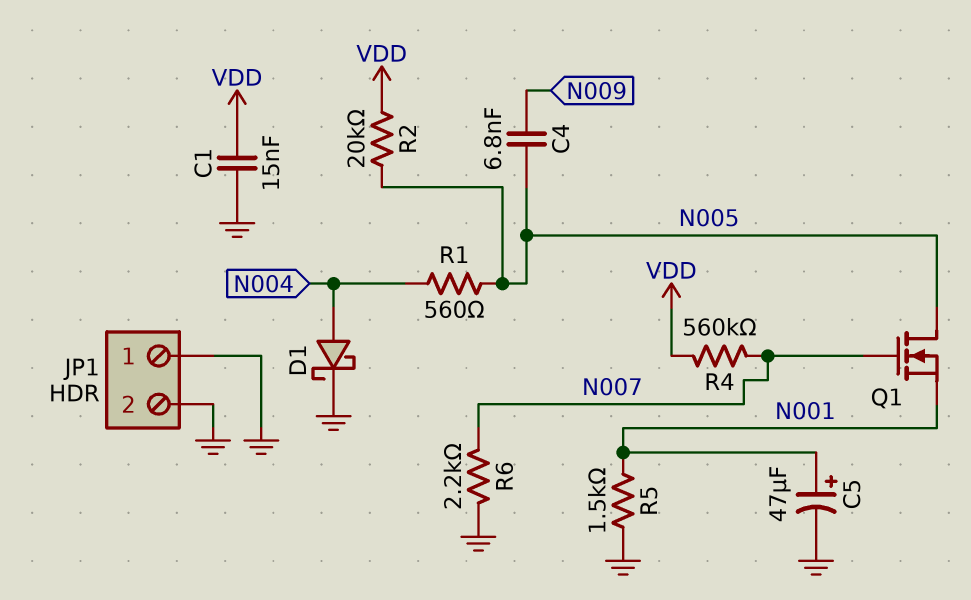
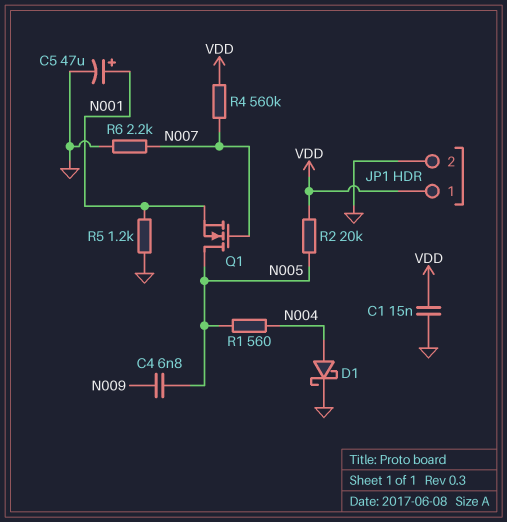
JP1 pin 1: GND -> VDD
R5: 1.5k (GND, N001) -> 1.2k (GND, N001)

